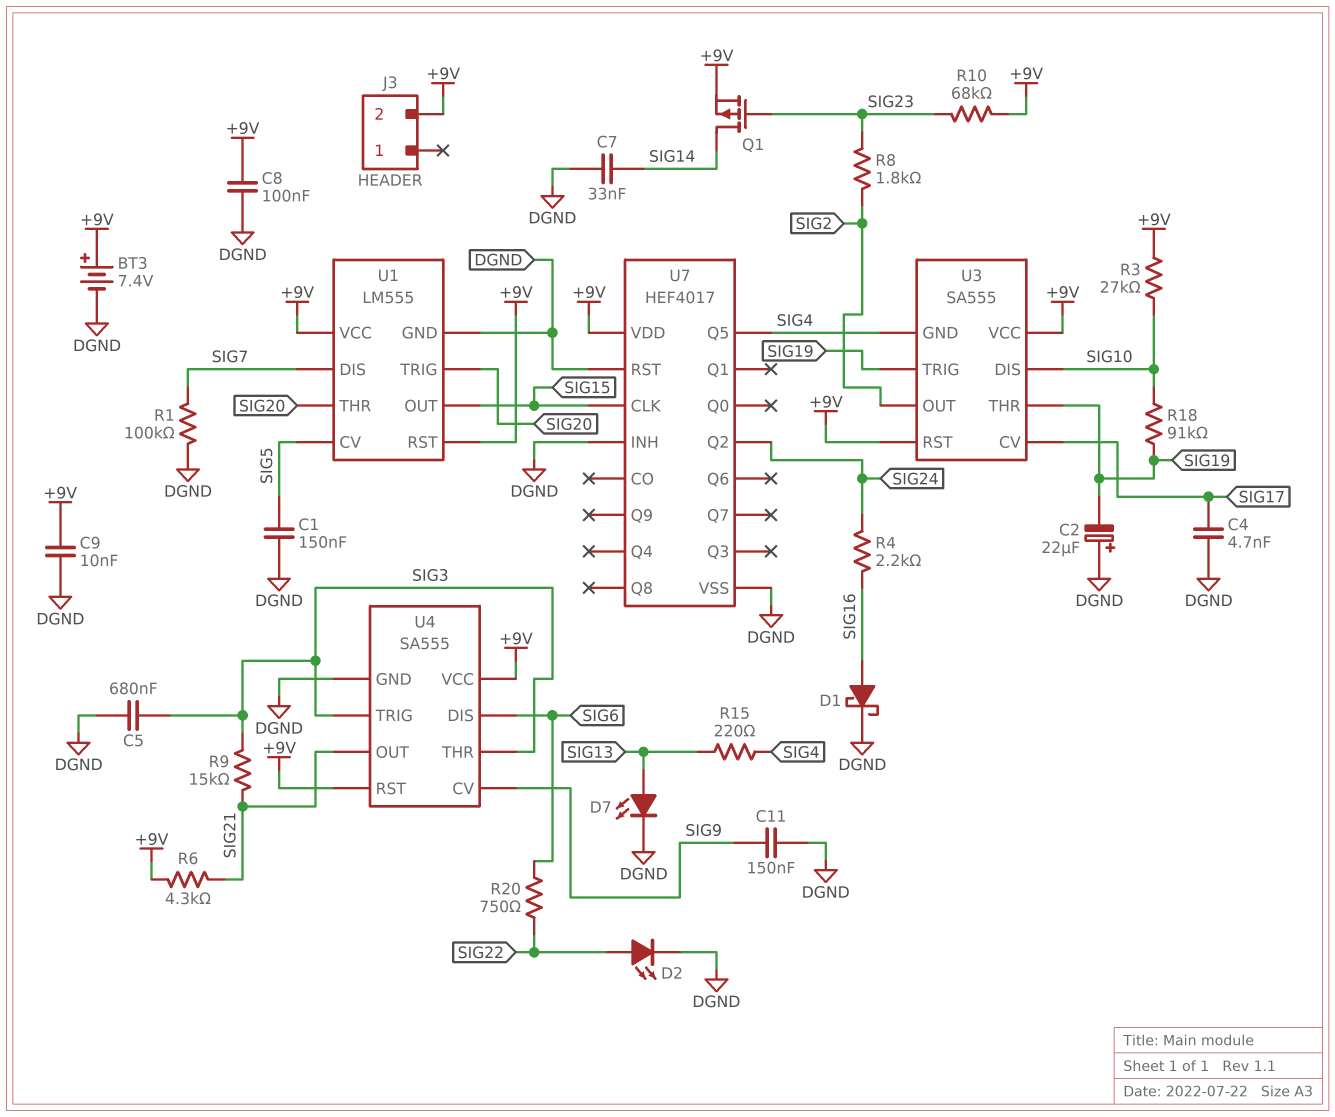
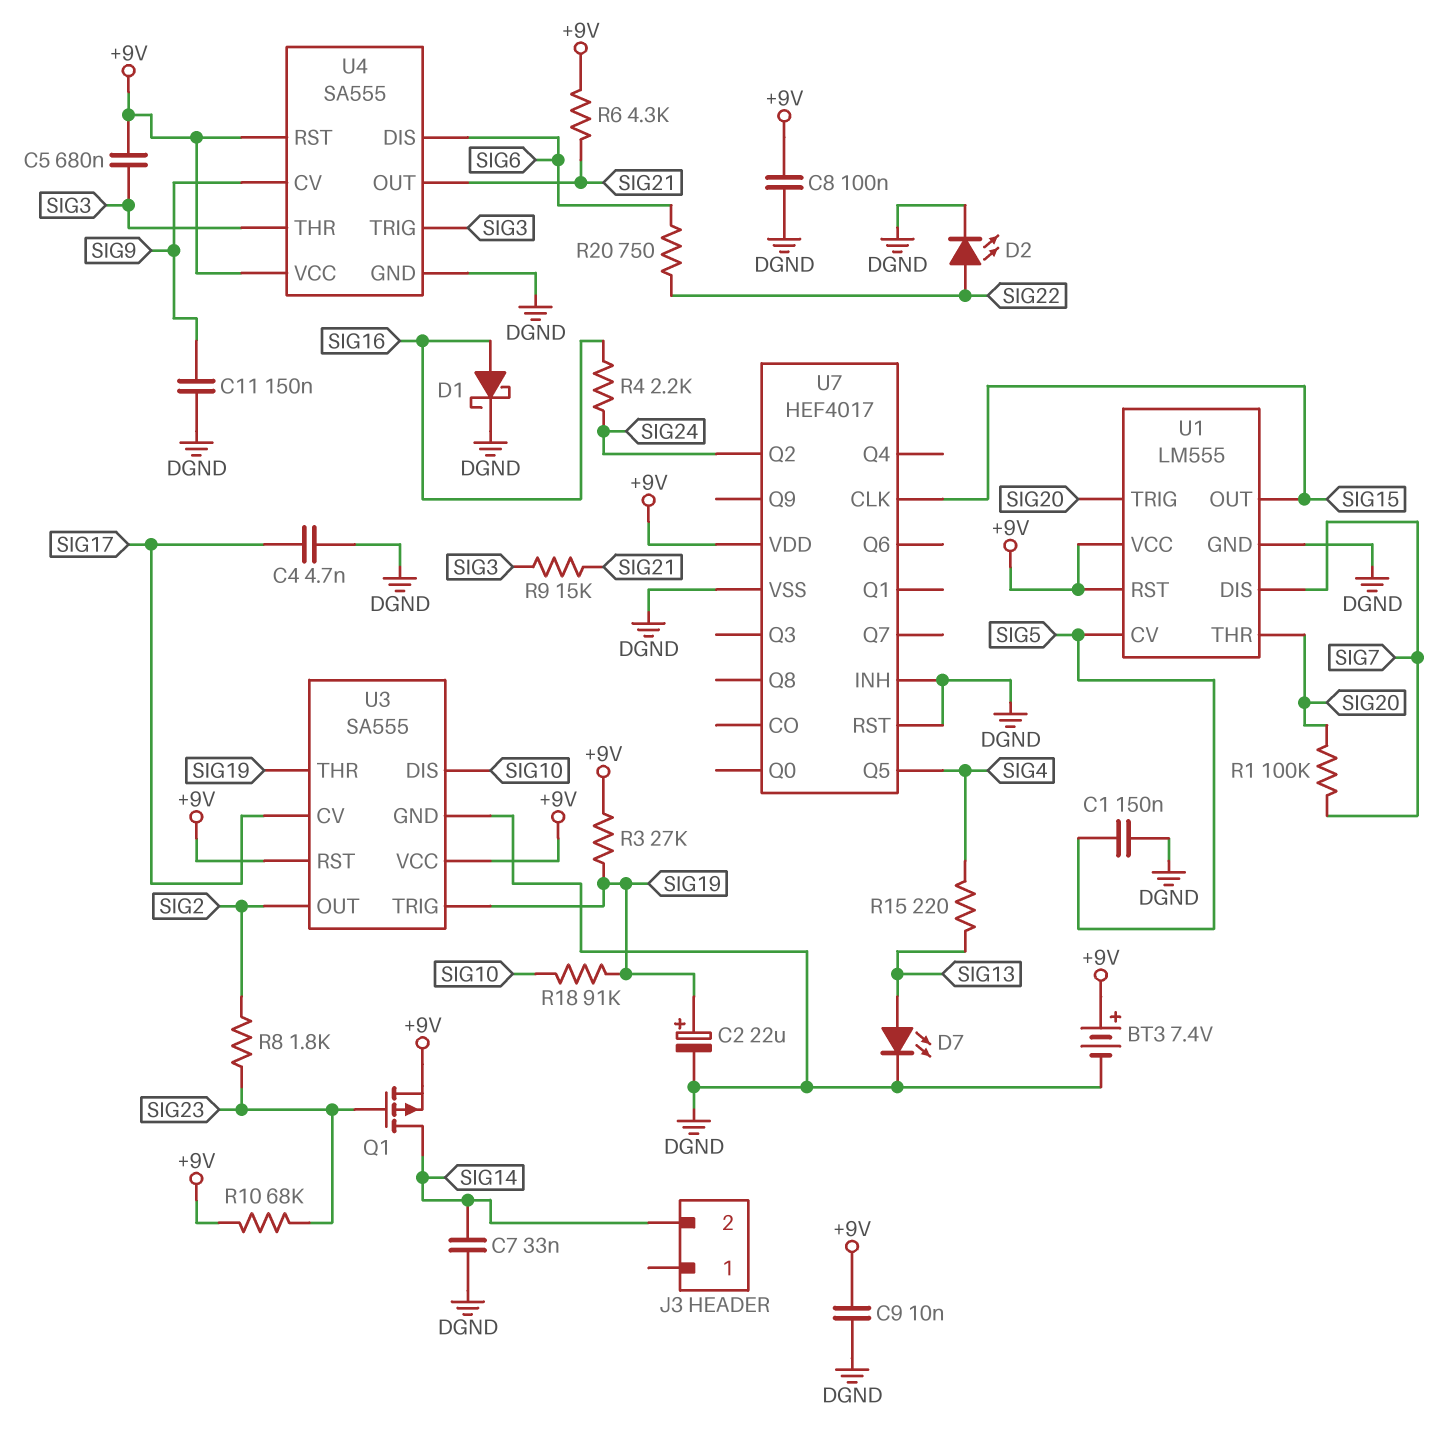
C2: 22uF (plus DGND, minus SIG19) -> 22uF (plus SIG19, minus DGND)
C5: 680nF (DGND, SIG3) -> 680nF (+9V, SIG3)
J3 pin 2: +9V -> SIG14
R1: 100k (DGND, SIG7) -> 100k (SIG7, SIG20)
R3: 27k (+9V, SIG10) -> 27k (+9V, SIG19)
U3 pin GND: SIG4 -> DGND

